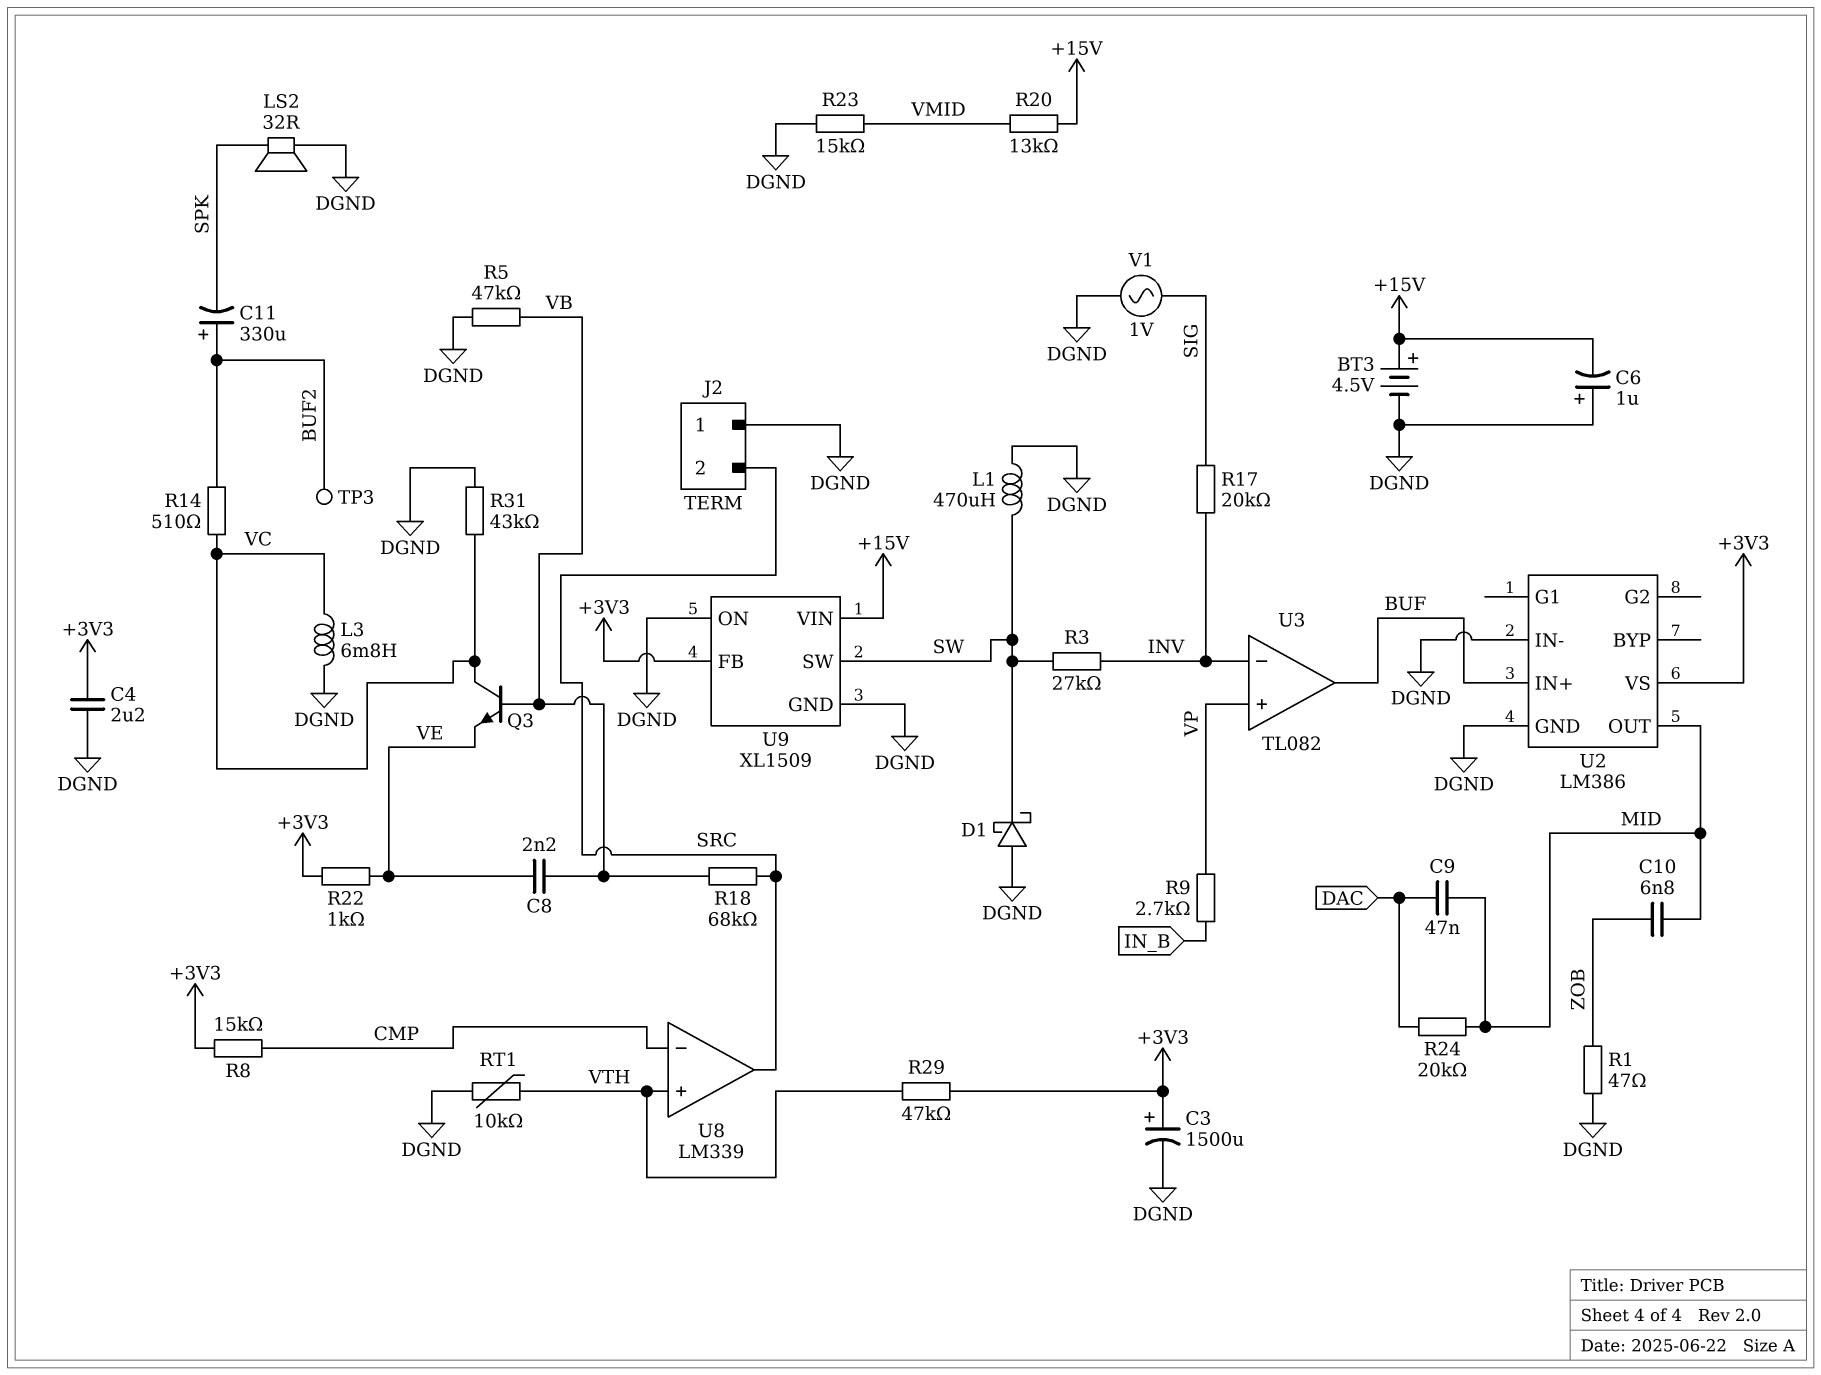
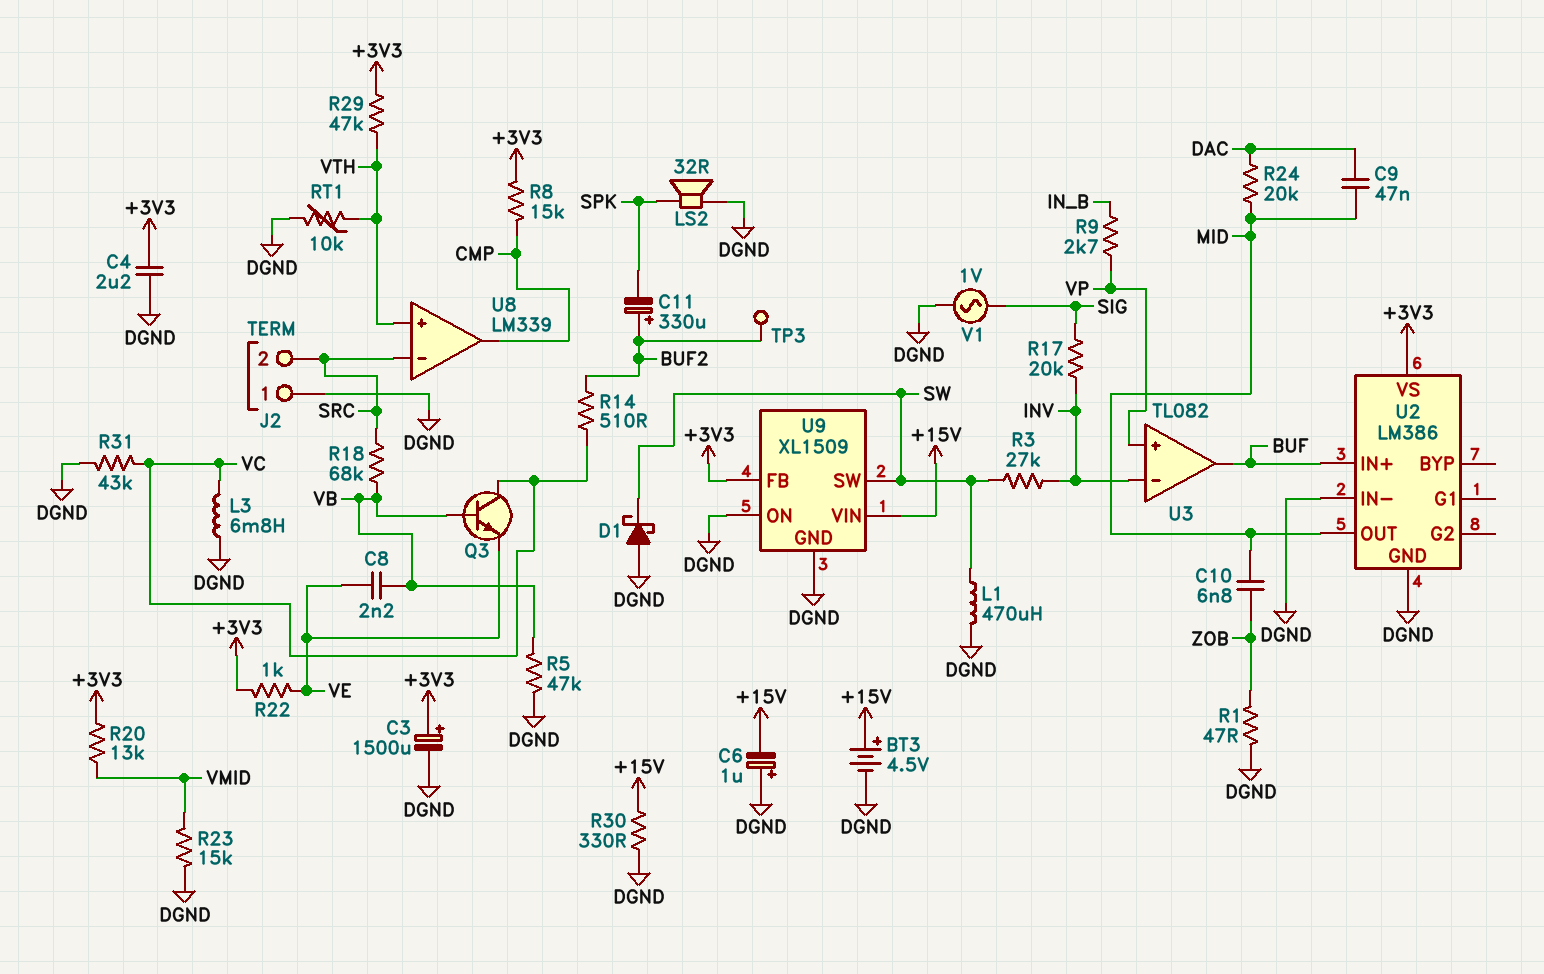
R20: 13k (+15V, VMID) -> 13k (+3V3, VMID)
R30: none -> 330 (+15V, DGND)
U8 pin in-: CMP -> SRC
U8 pin out: SRC -> CMP

